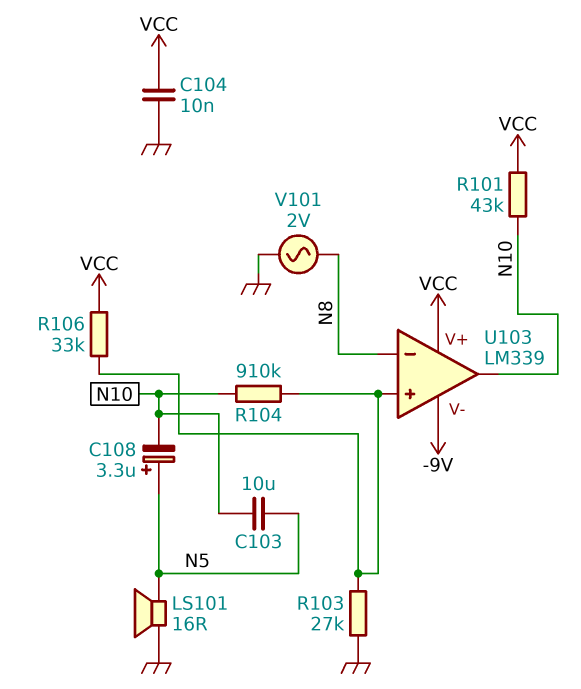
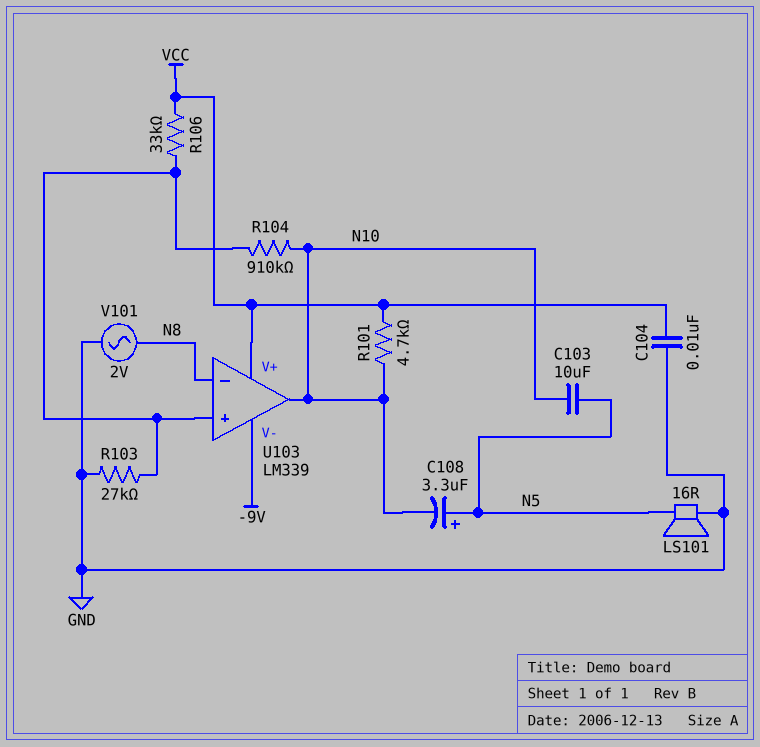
R101: 43k (N10, VCC) -> 4.7k (N10, VCC)

